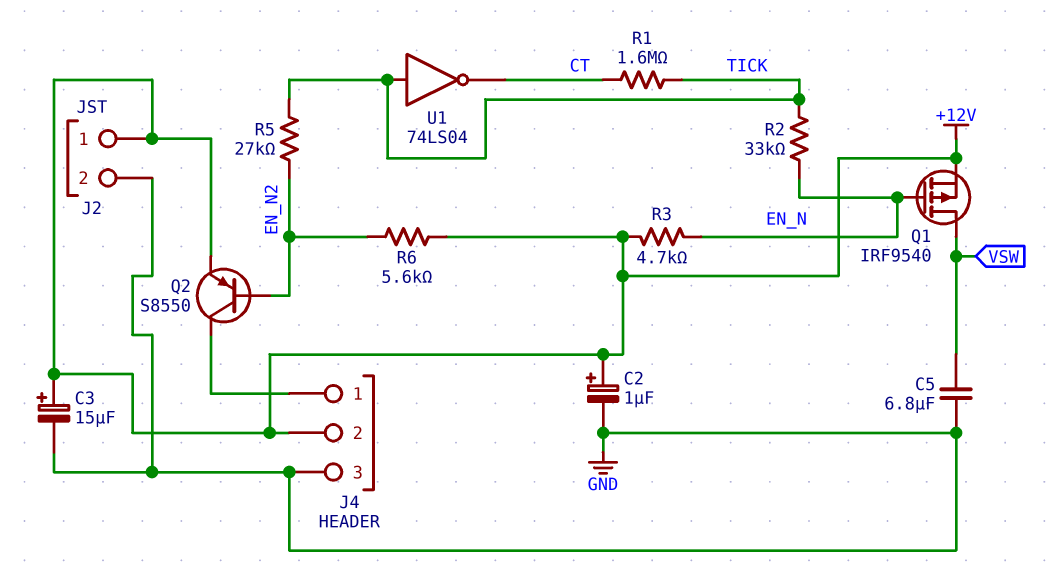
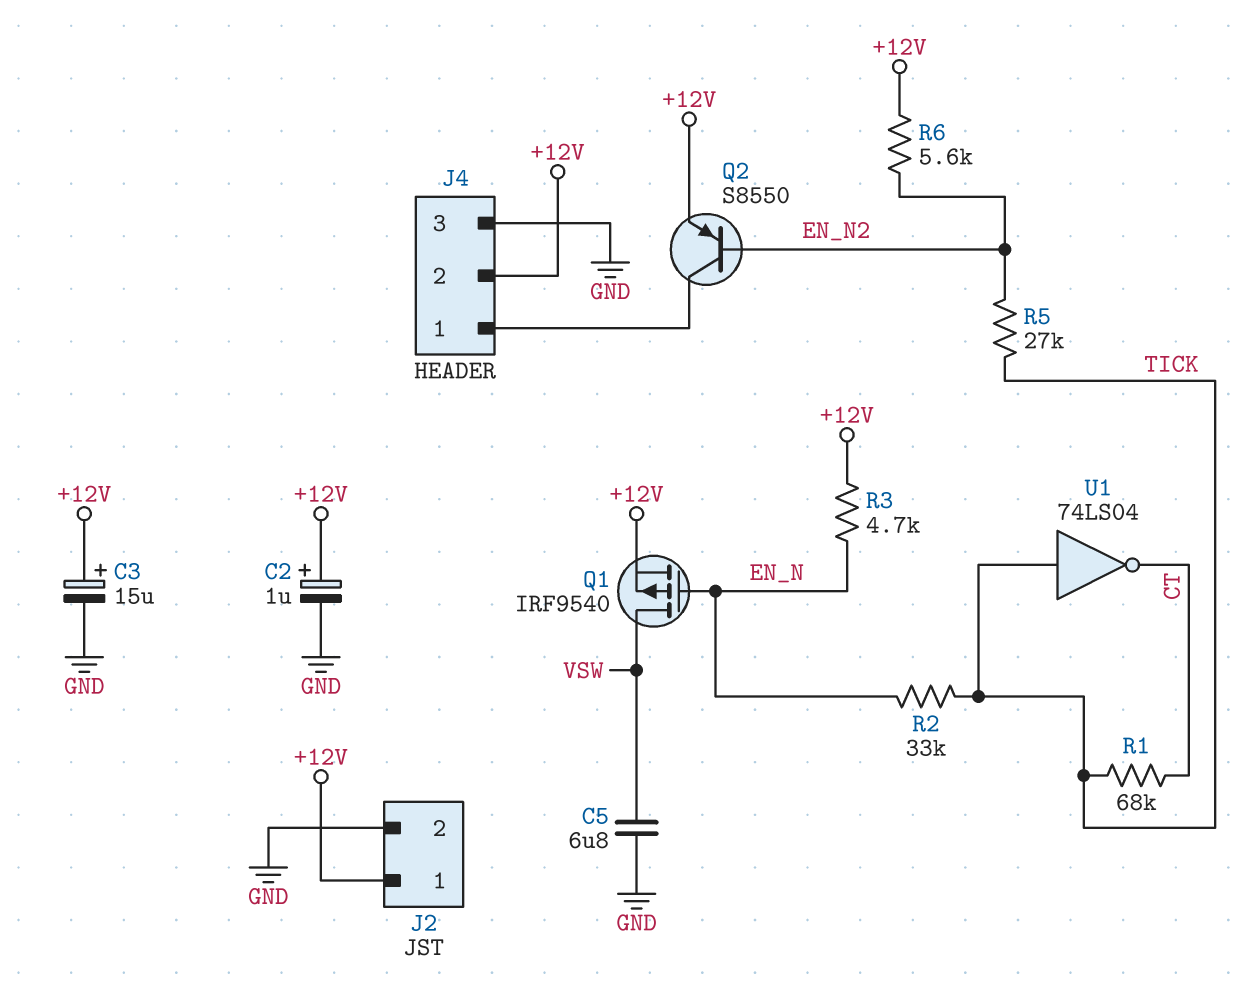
R1: 1.6M (CT, TICK) -> 68k (CT, TICK)

